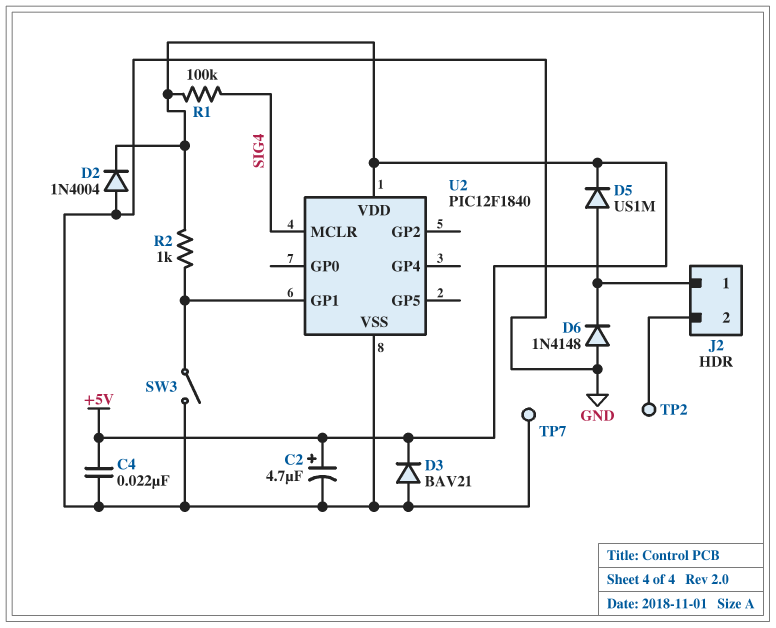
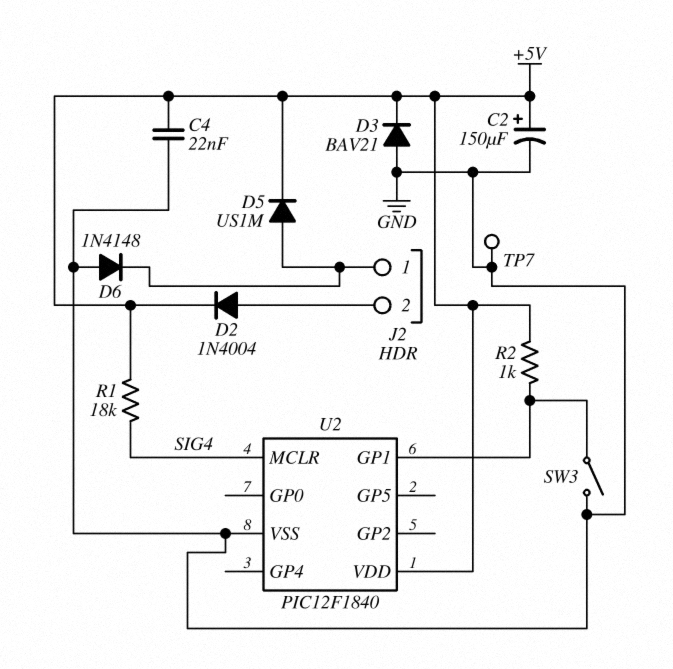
C2: 4.7uF (plus +5V, minus GND) -> 150uF (plus +5V, minus GND)
D2: diode 1N4004 (A GND, K +5V) -> diode 1N4004 (A J2/2, K +5V)
R1: 100k (+5V, SIG4) -> 18k (+5V, SIG4)
TP2: test point (J2/2) -> none

